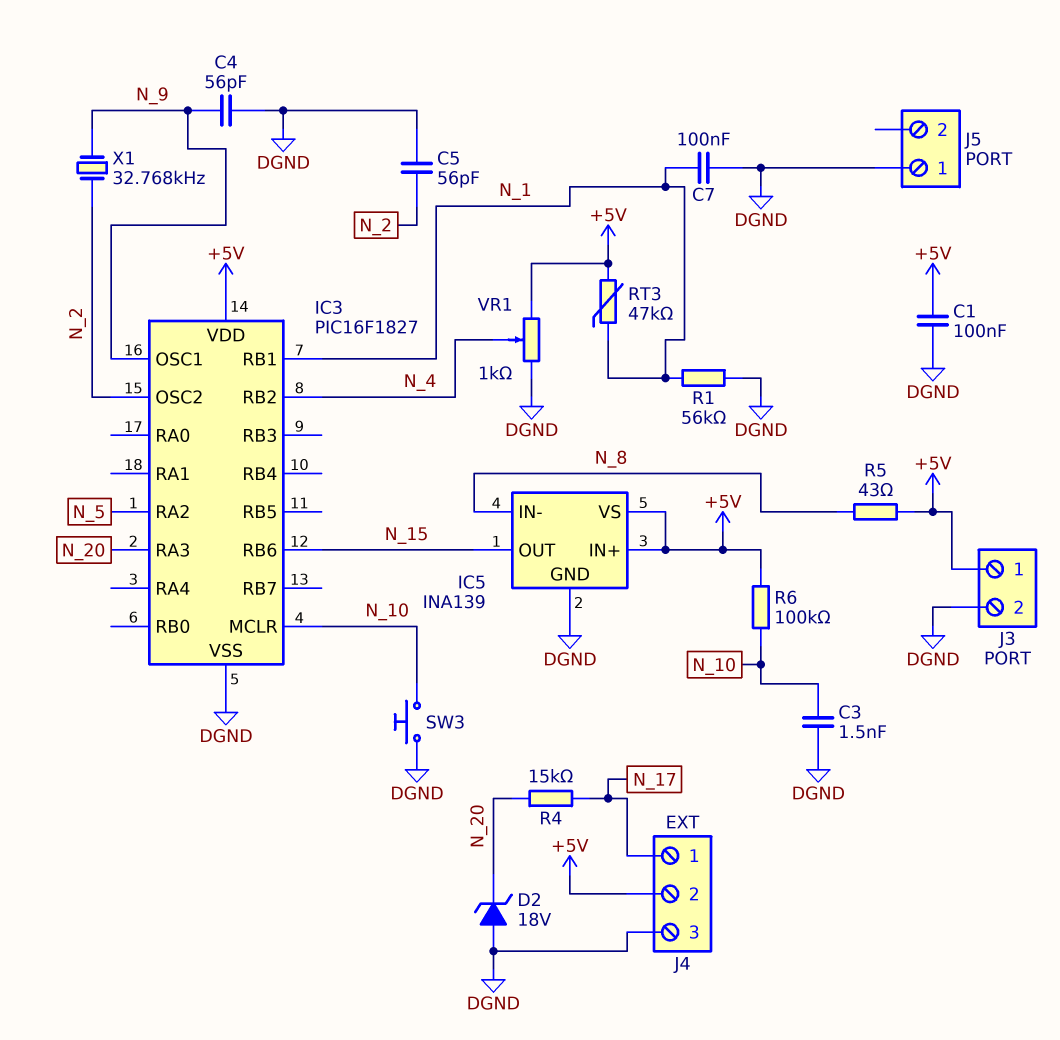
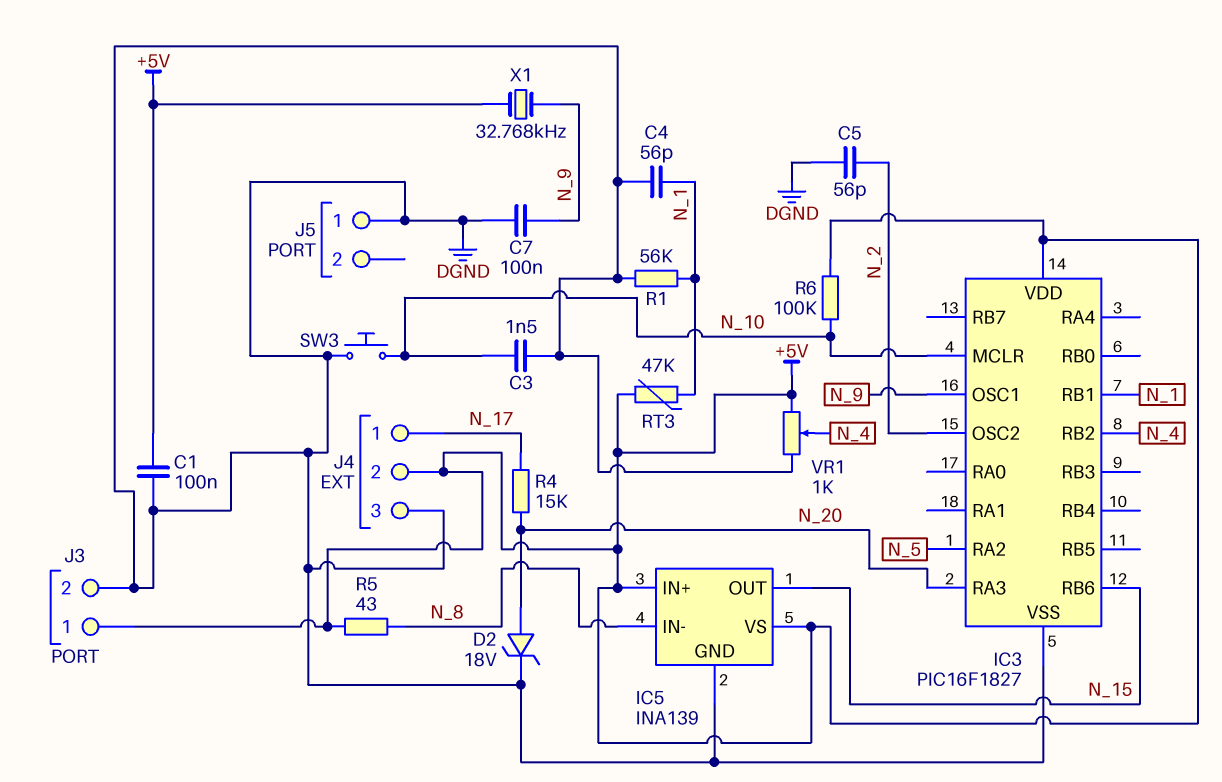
C4: 56pF (DGND, N_9) -> 56pF (DGND, N_1)
C7: 100nF (DGND, N_1) -> 100nF (DGND, N_9)
D2: zener 18V (A DGND, K N_20) -> zener 18V (A N_20, K DGND)
X1: 32.768kHz (N_2, N_9) -> 32.768kHz (+5V, N_9)

